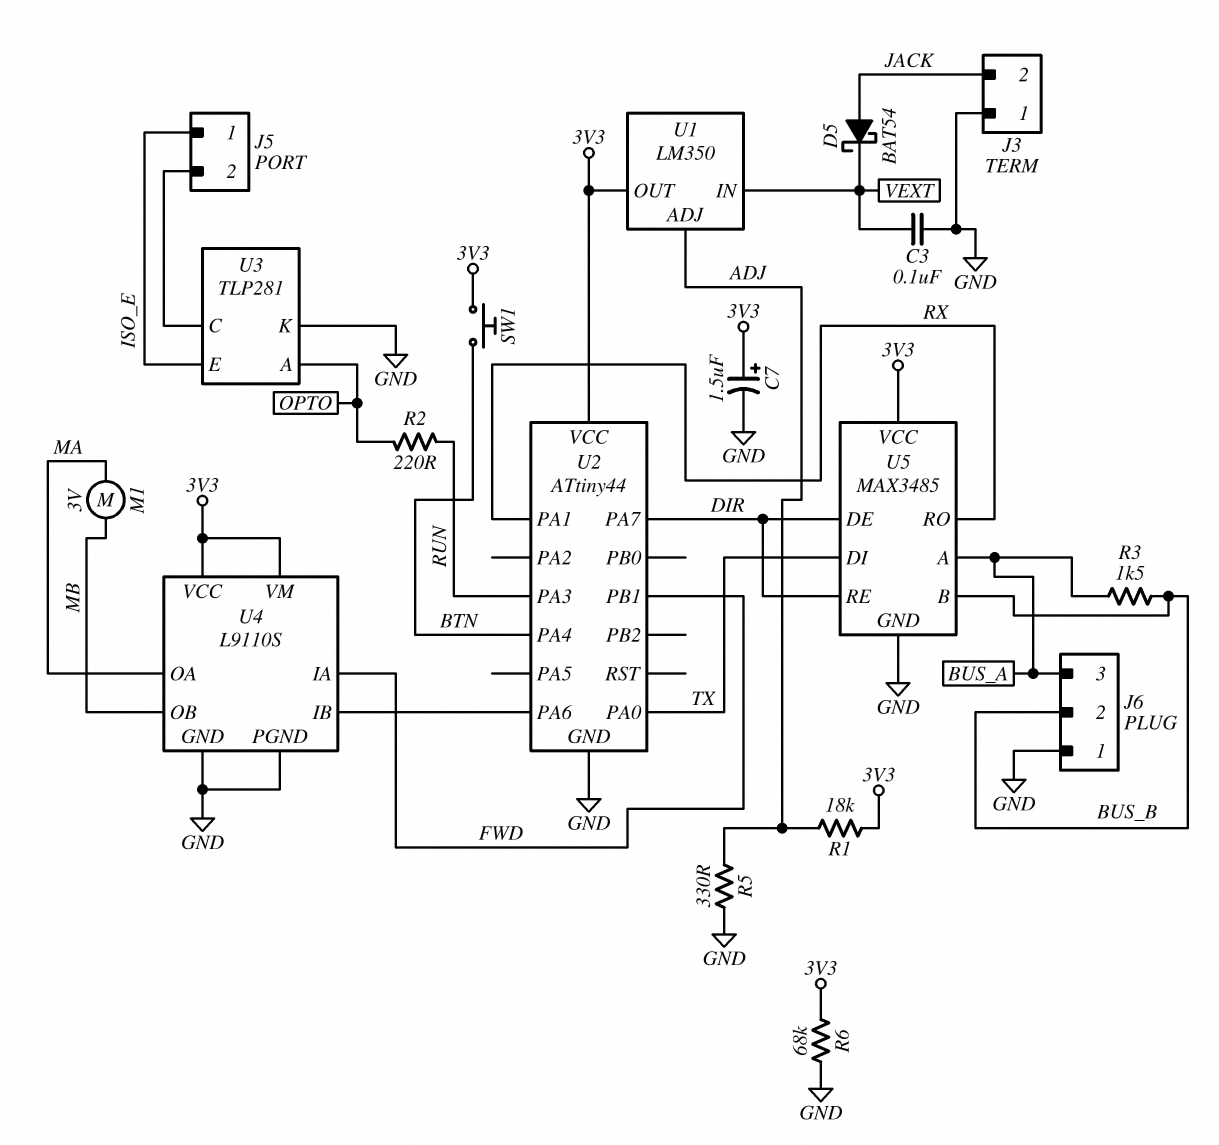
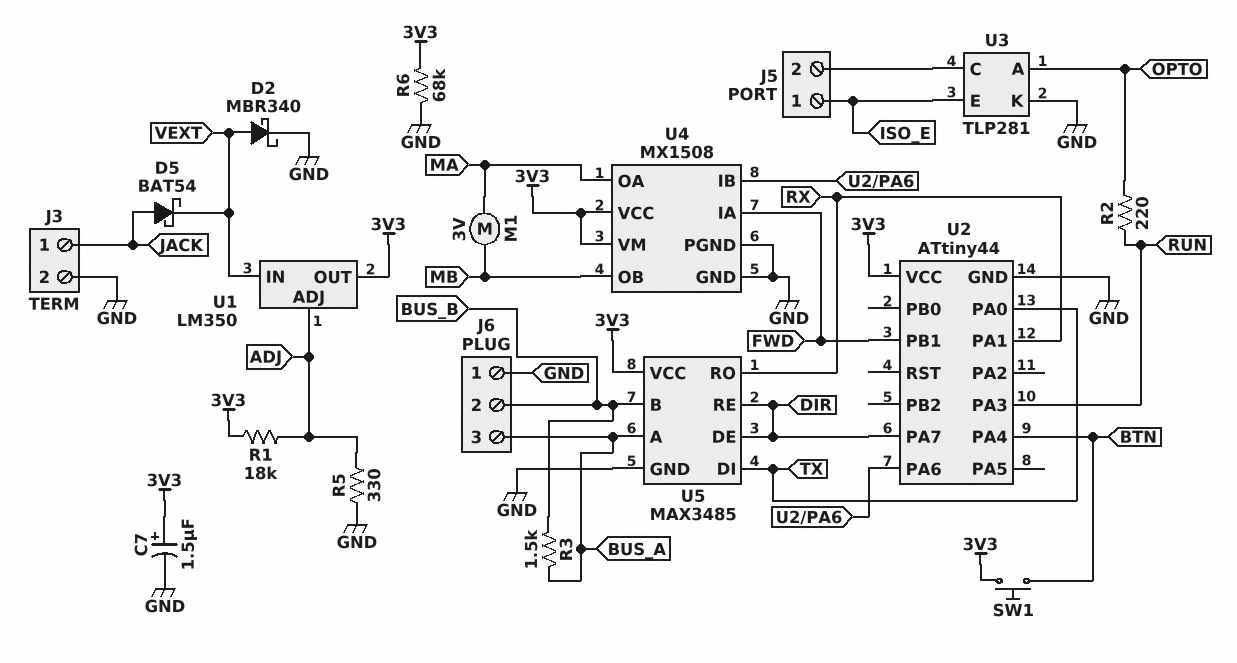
C3: 100nF (GND, VEXT) -> none
D2: none -> schottky MBR340 (A VEXT, K GND)
J3 pin 1: GND -> JACK
J3 pin 2: JACK -> GND
U4: L9110S -> MX1508

